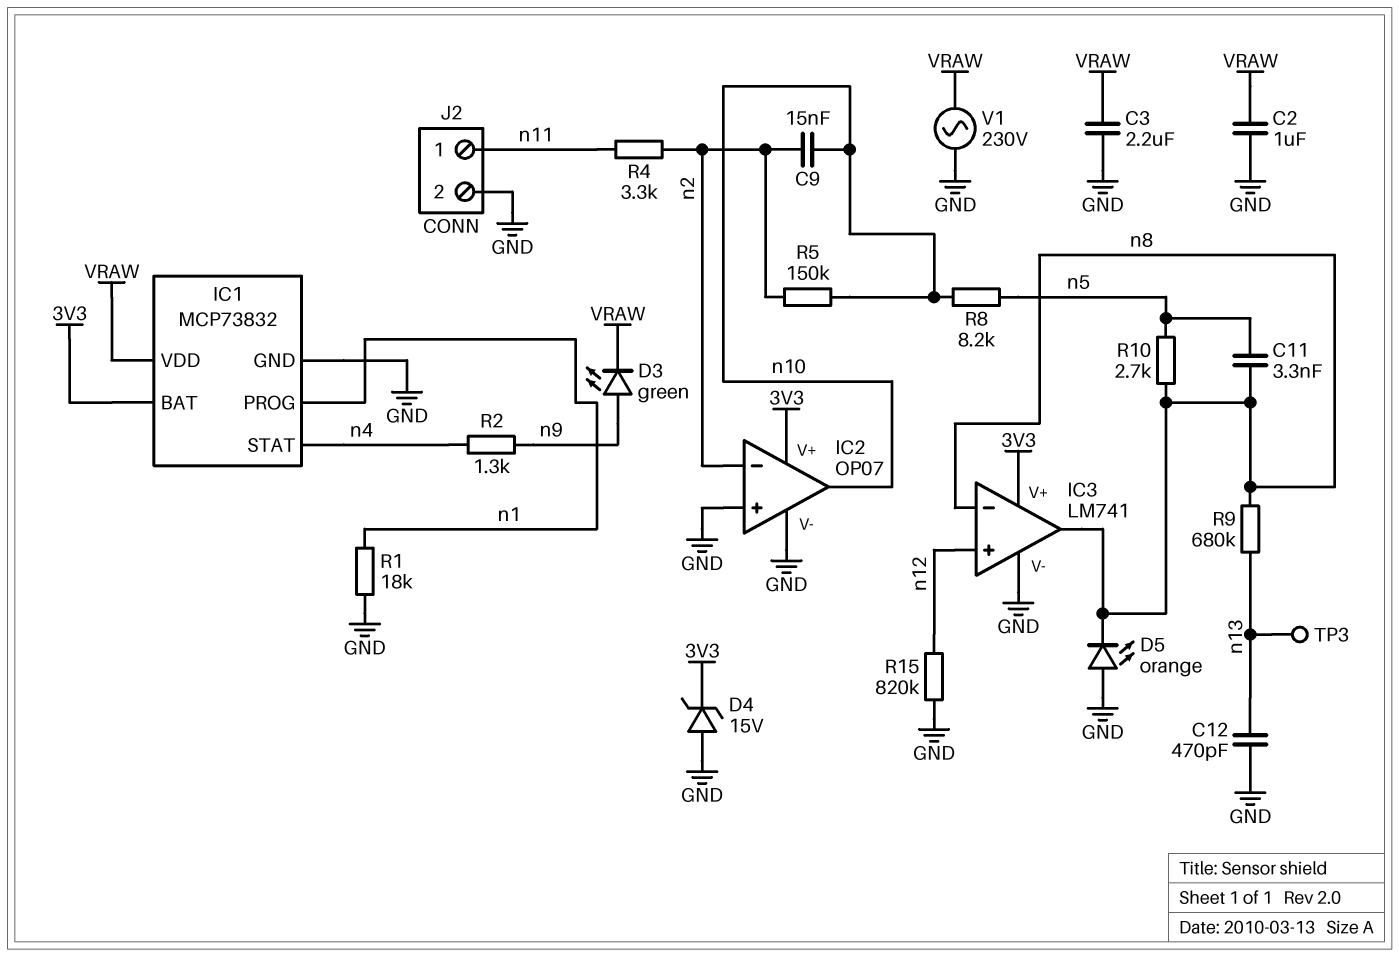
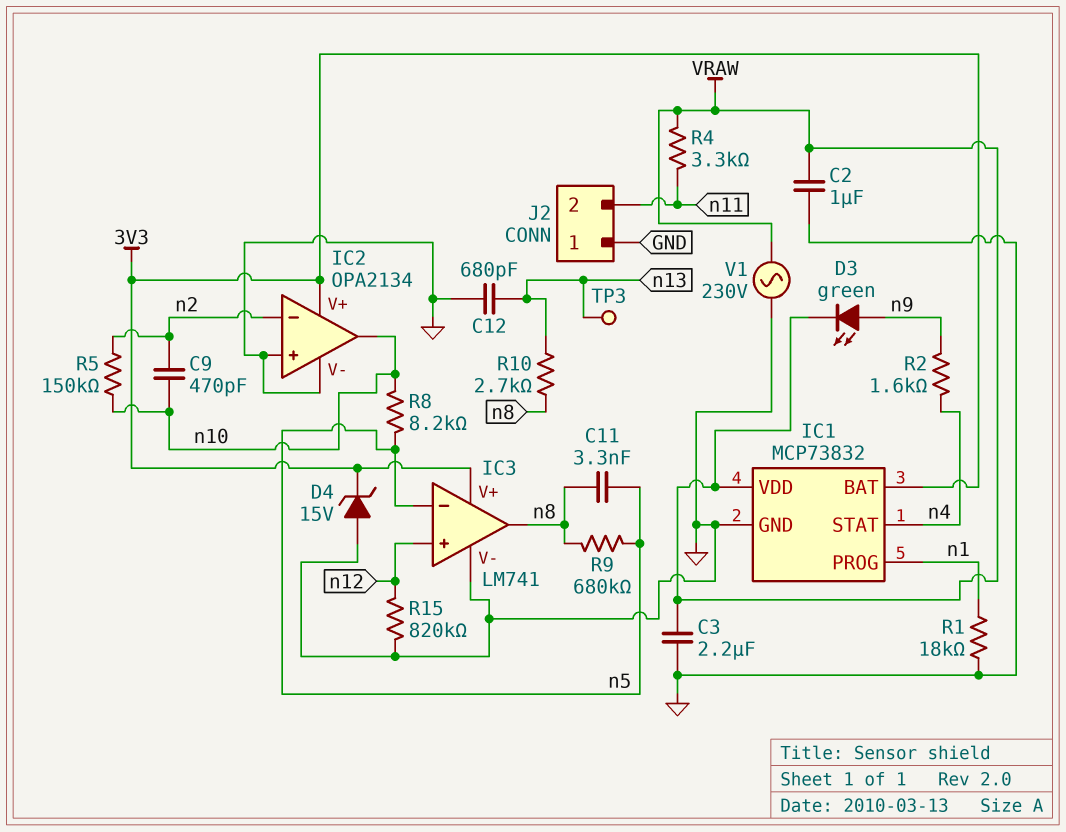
C9: 15nF (n2, n10) -> 470pF (n2, n10)
C12: 470pF (GND, n13) -> 680pF (GND, n13)
D5: LED orange (A GND, K n8) -> none
IC2: OP07 -> OPA2134
IC3 pin in-: n8 -> n5
J2 pin 1: n11 -> GND
J2 pin 2: GND -> n11
R2: 1.3k (n4, n9) -> 1.6k (n4, n9)
R4: 3.3k (n2, n11) -> 3.3k (VRAW, n11)
R9: 680k (n8, n13) -> 680k (n5, n8)
R10: 2.7k (n5, n8) -> 2.7k (n8, n13)

